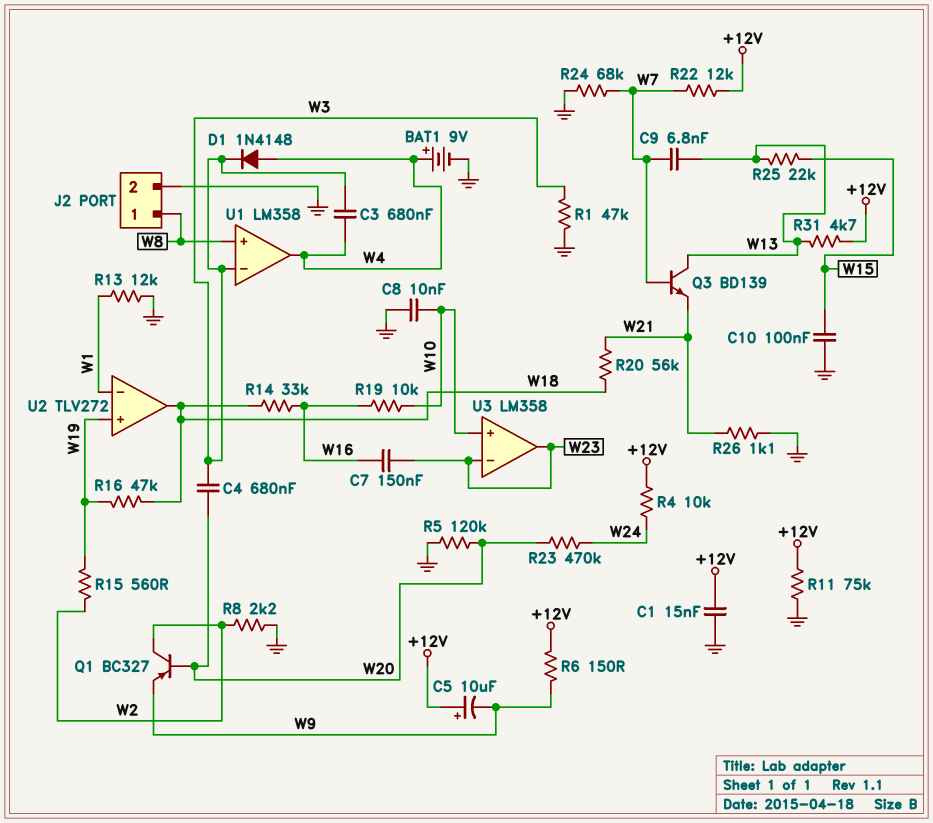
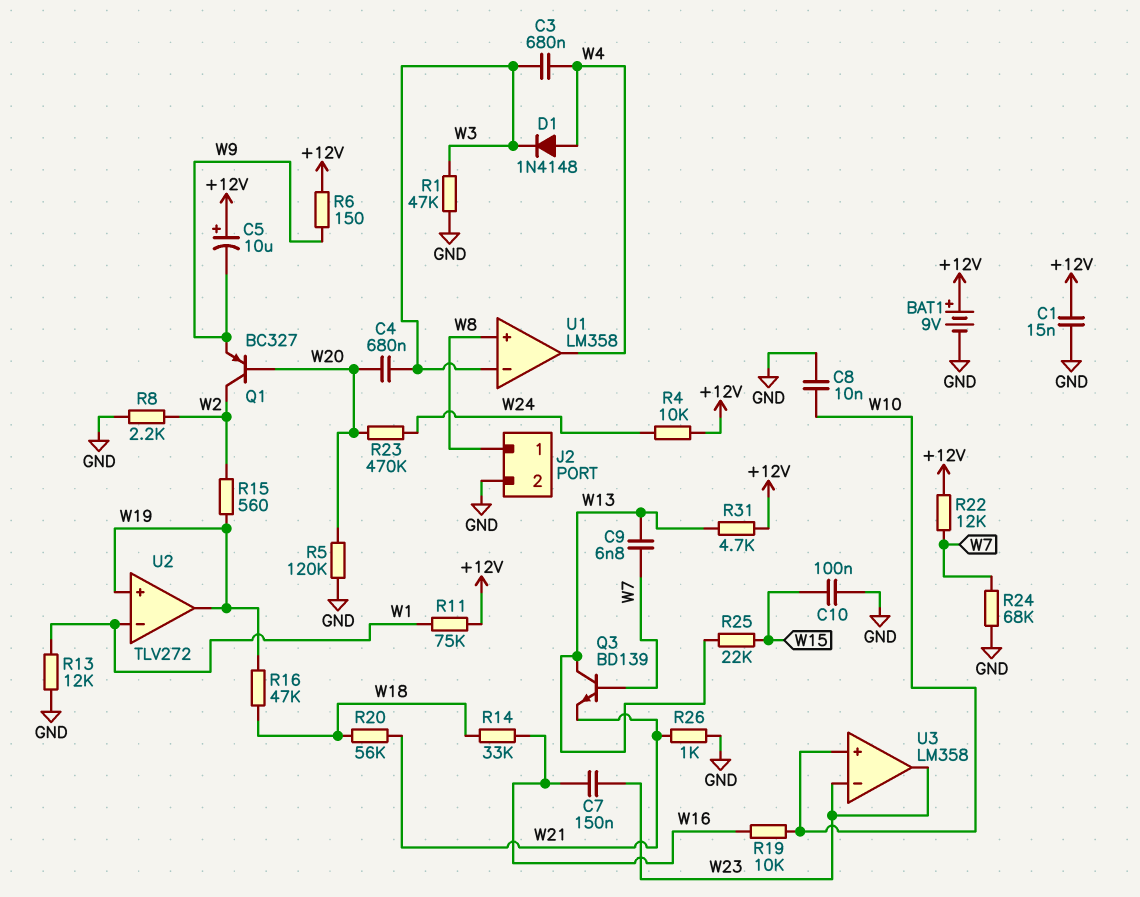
BAT1: 9V (plus W4, minus GND) -> 9V (plus +12V, minus GND)
R11: 75k (+12V, GND) -> 75k (+12V, W1)
R26: 1.1k (GND, W21) -> 1k (GND, W21)
U2 pin out: W18 -> W19

